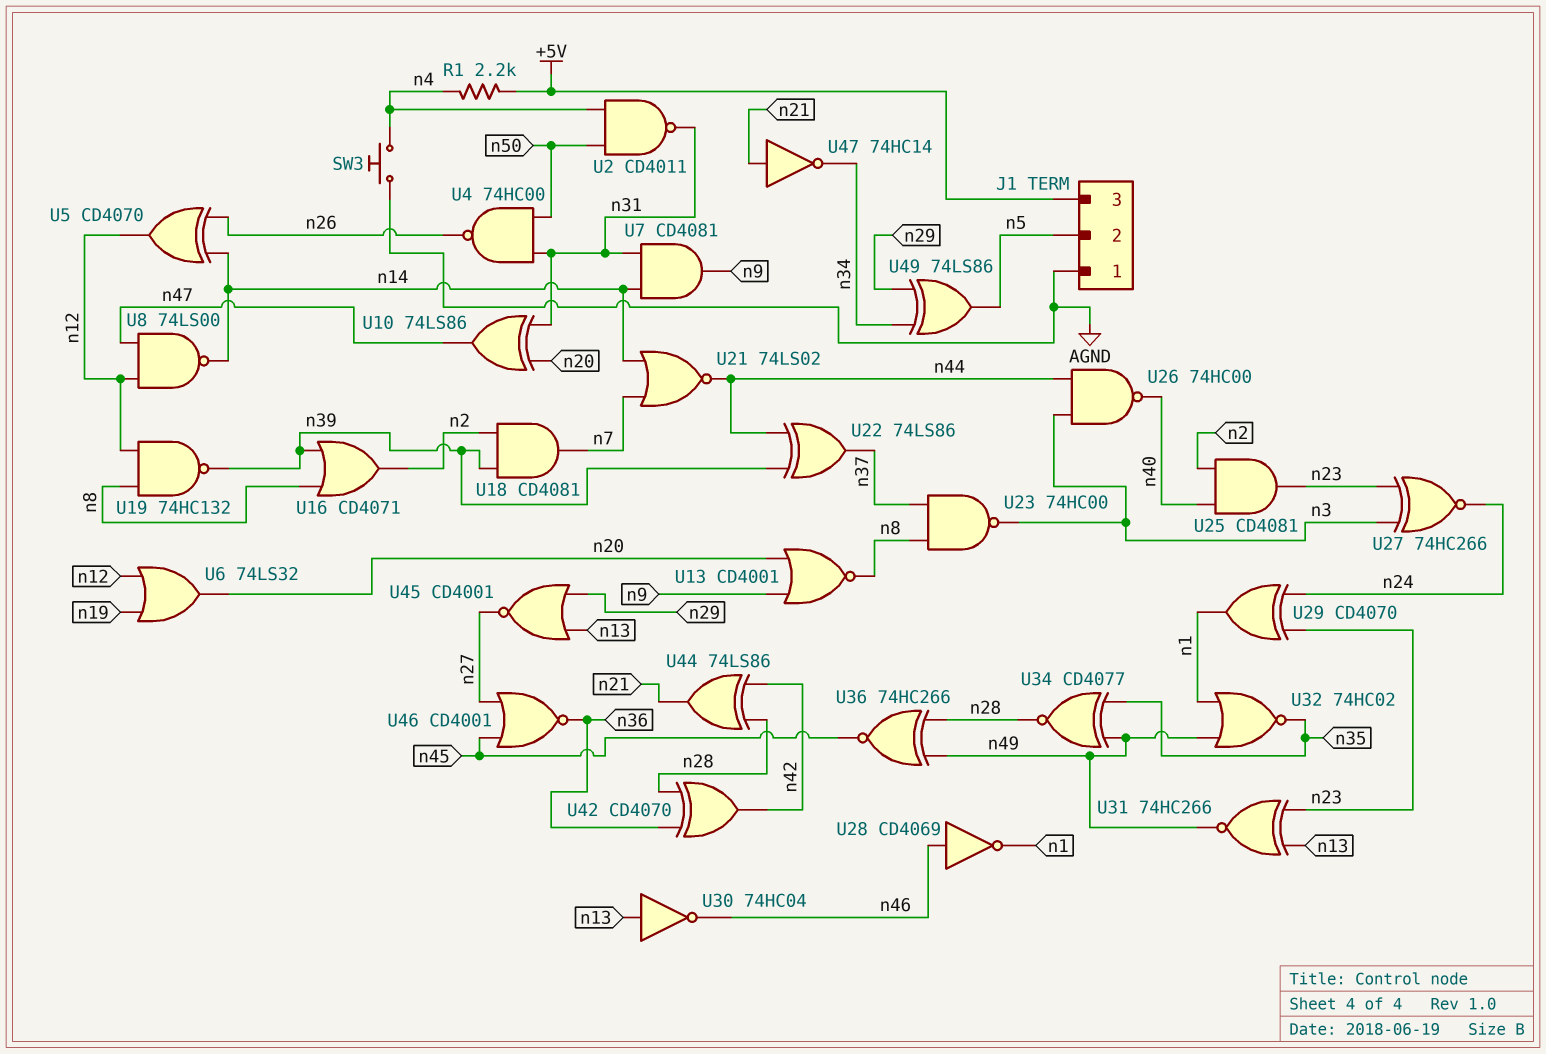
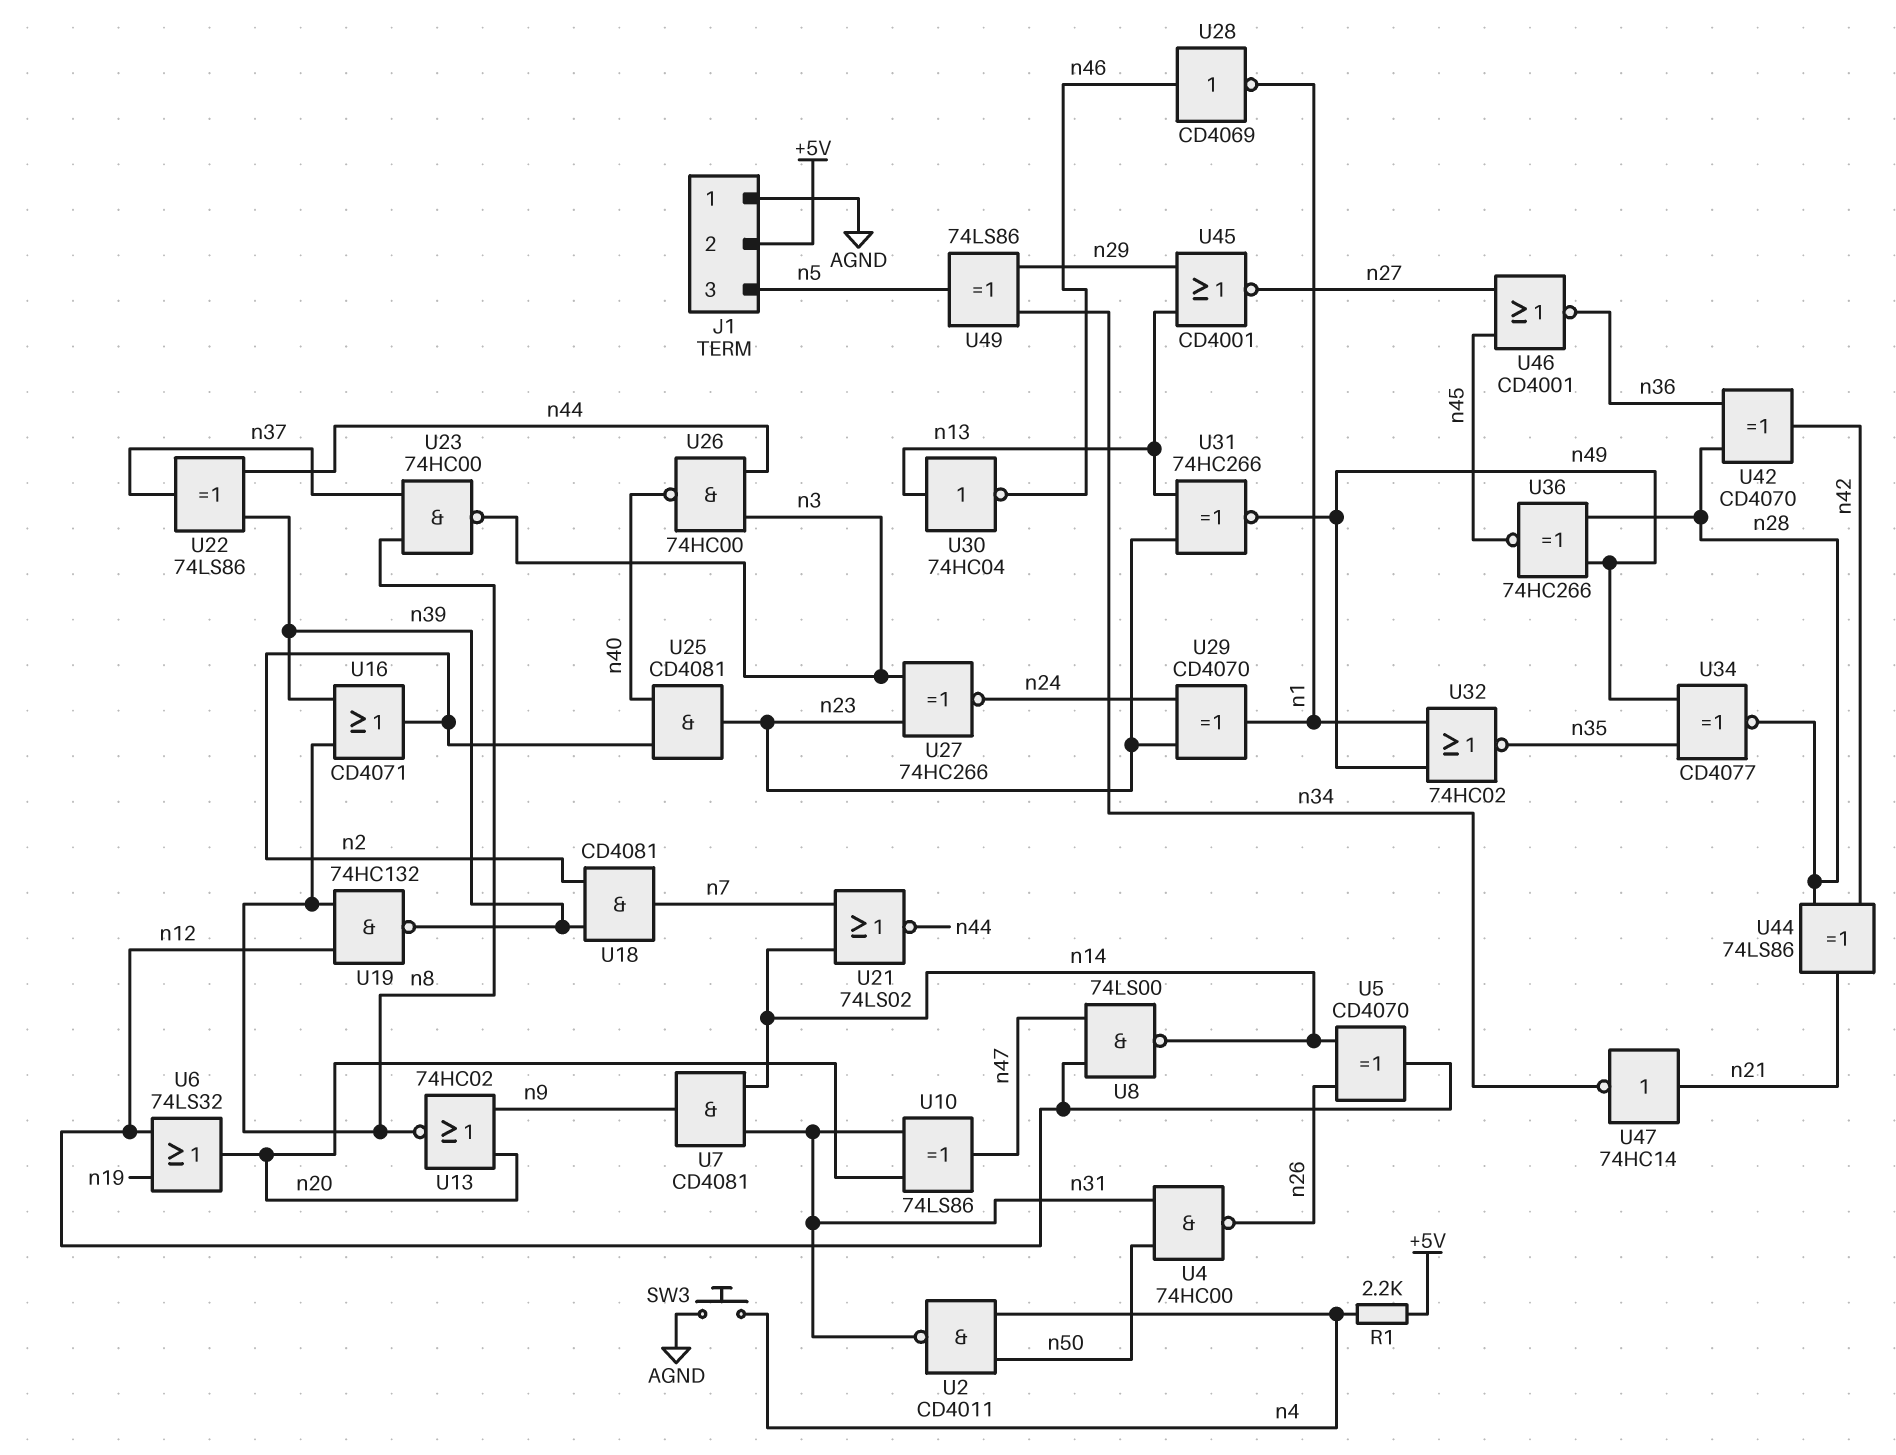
J1 pin 2: n5 -> +5V
J1 pin 3: +5V -> n5
U13: NOR CD4001 (in n9, in n20, out n8) -> NOR 74HC02 (in n9, in n20, out n8)

